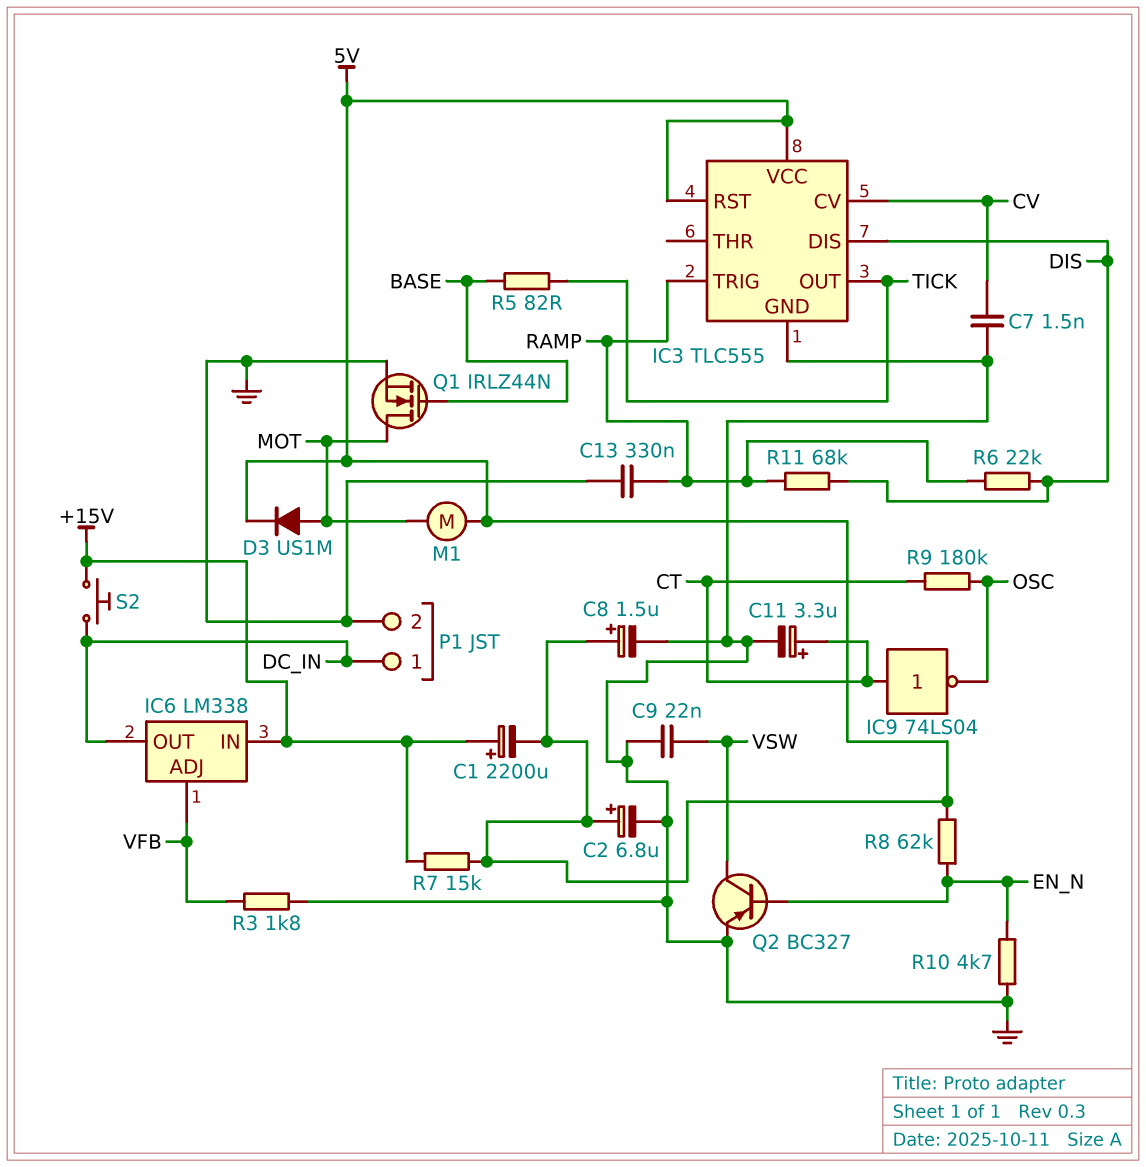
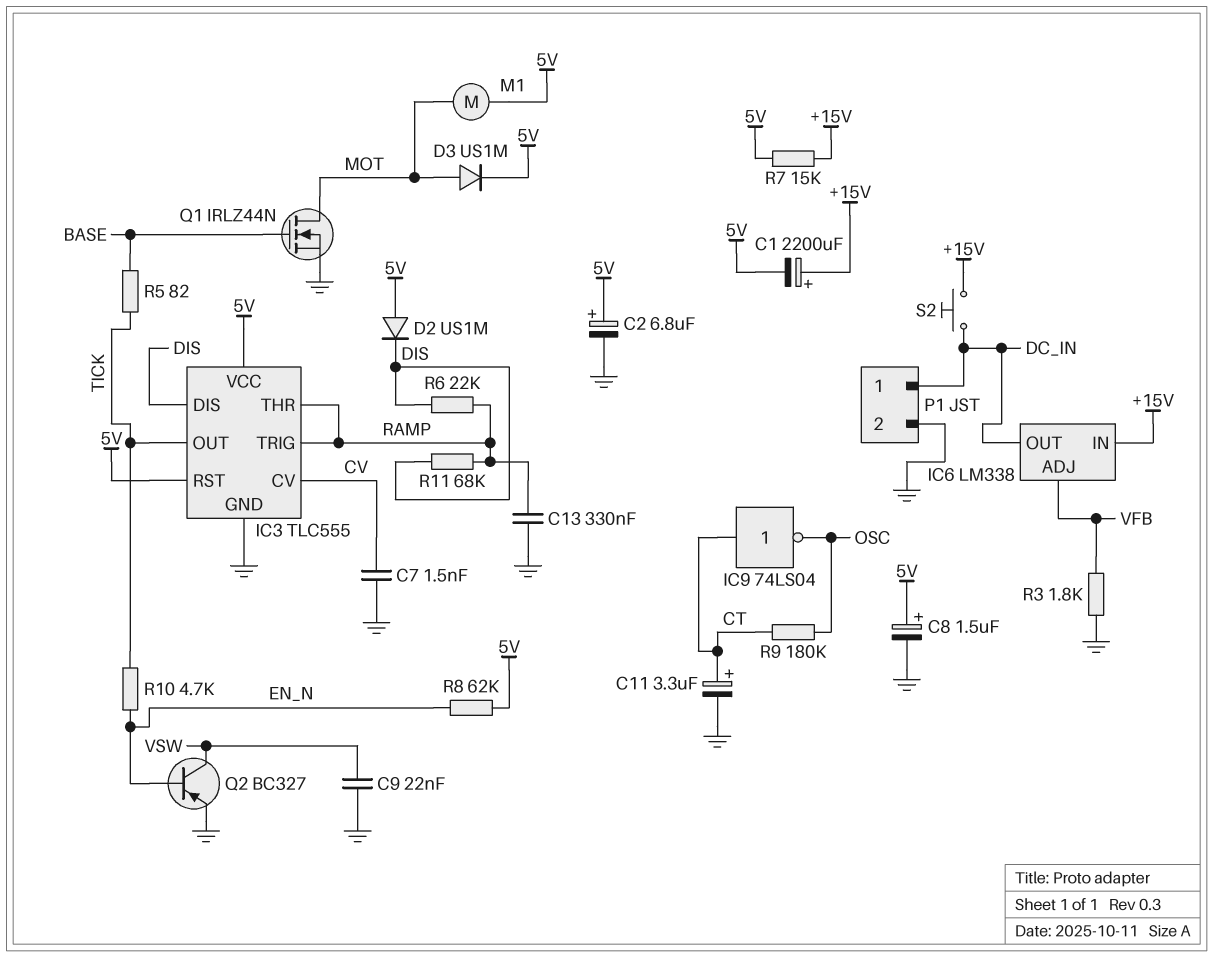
D2: none -> diode US1M (A 5V, K DIS)
IC3 pin THR: none -> RAMP
R10: 4.7k (EN_N, GND) -> 4.7k (EN_N, TICK)

